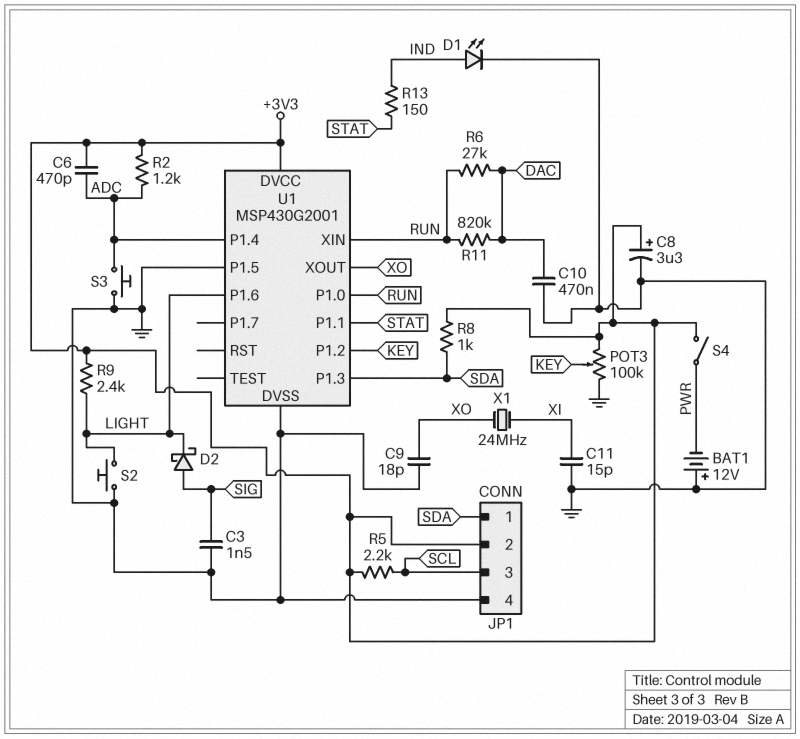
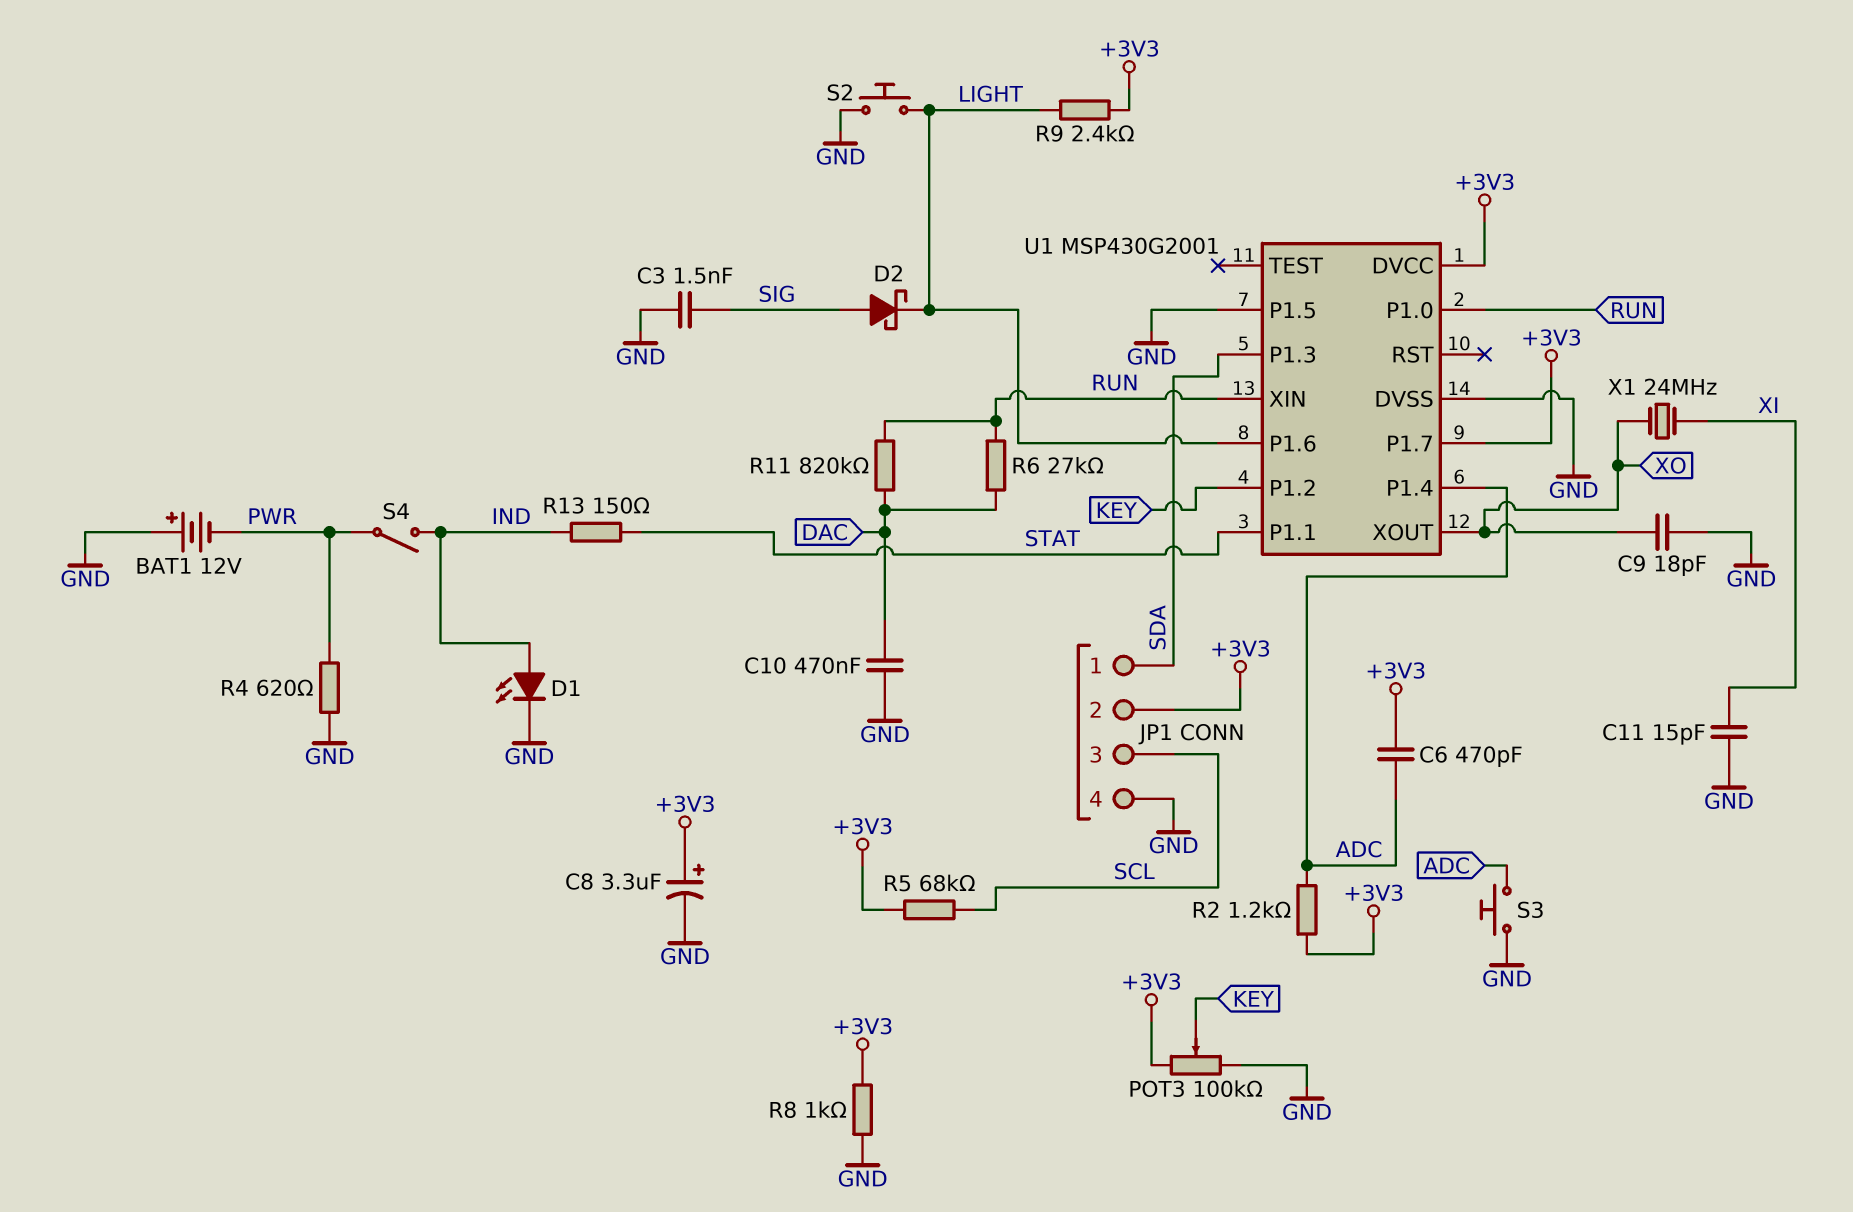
R4: none -> 620 (GND, PWR)
R5: 2.2k (+3V3, SCL) -> 68k (+3V3, SCL)
R8: 1k (+3V3, SDA) -> 1k (+3V3, GND)
S4: switch (+3V3, PWR) -> switch (IND, PWR)
U1 pin P1.7: none -> +3V3

